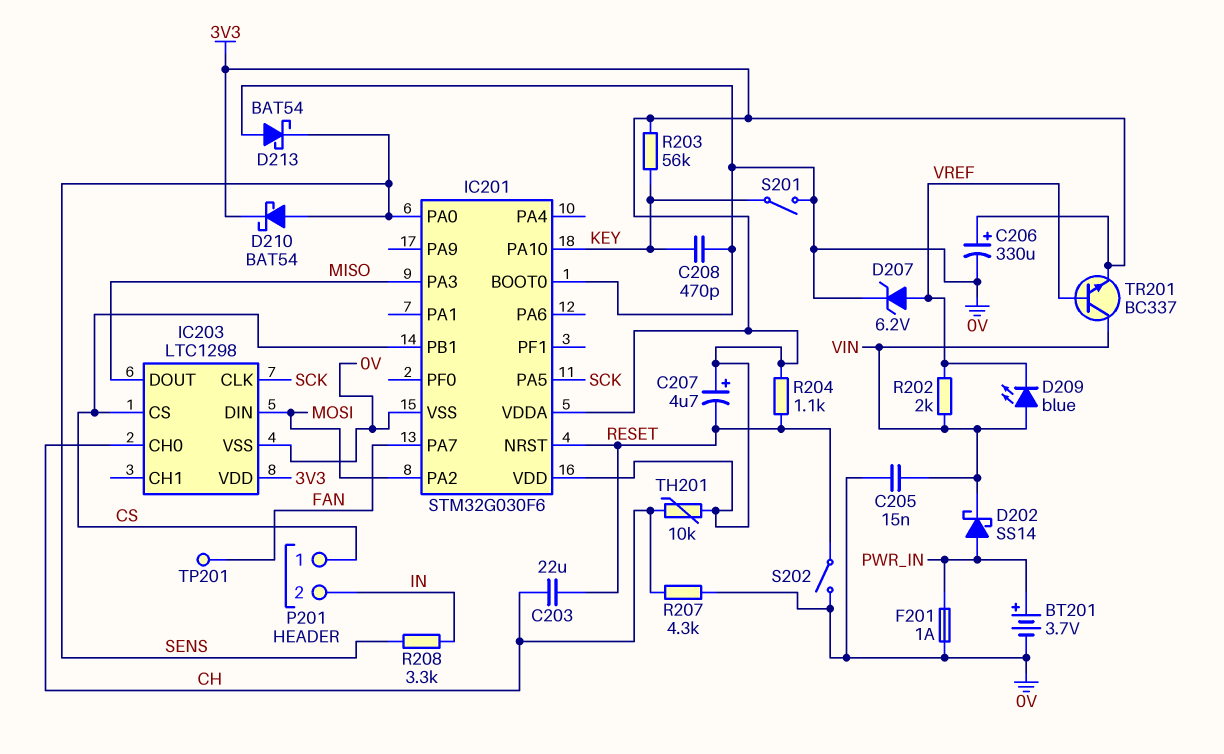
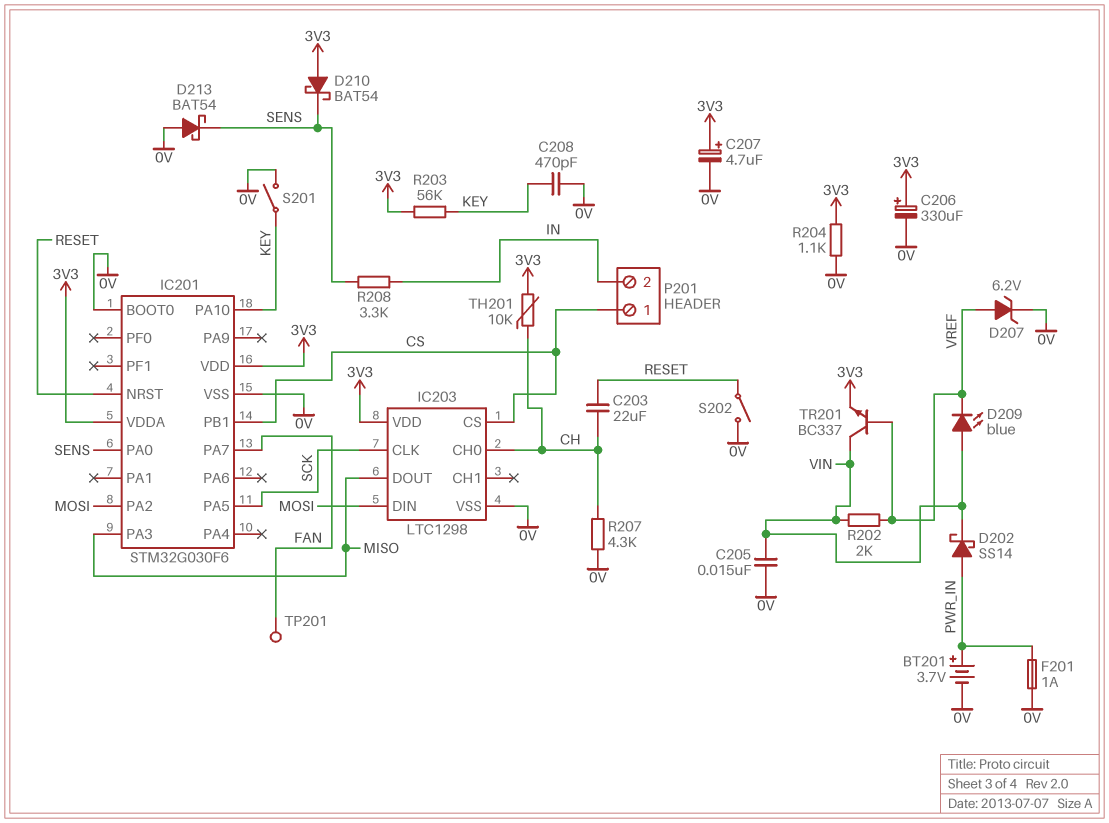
C207: 4.7uF (plus 3V3, minus RESET) -> 4.7uF (plus 3V3, minus 0V)
D210: schottky BAT54 (A SENS, K 3V3) -> schottky BAT54 (A 3V3, K SENS)
R204: 1.1k (3V3, RESET) -> 1.1k (0V, 3V3)

